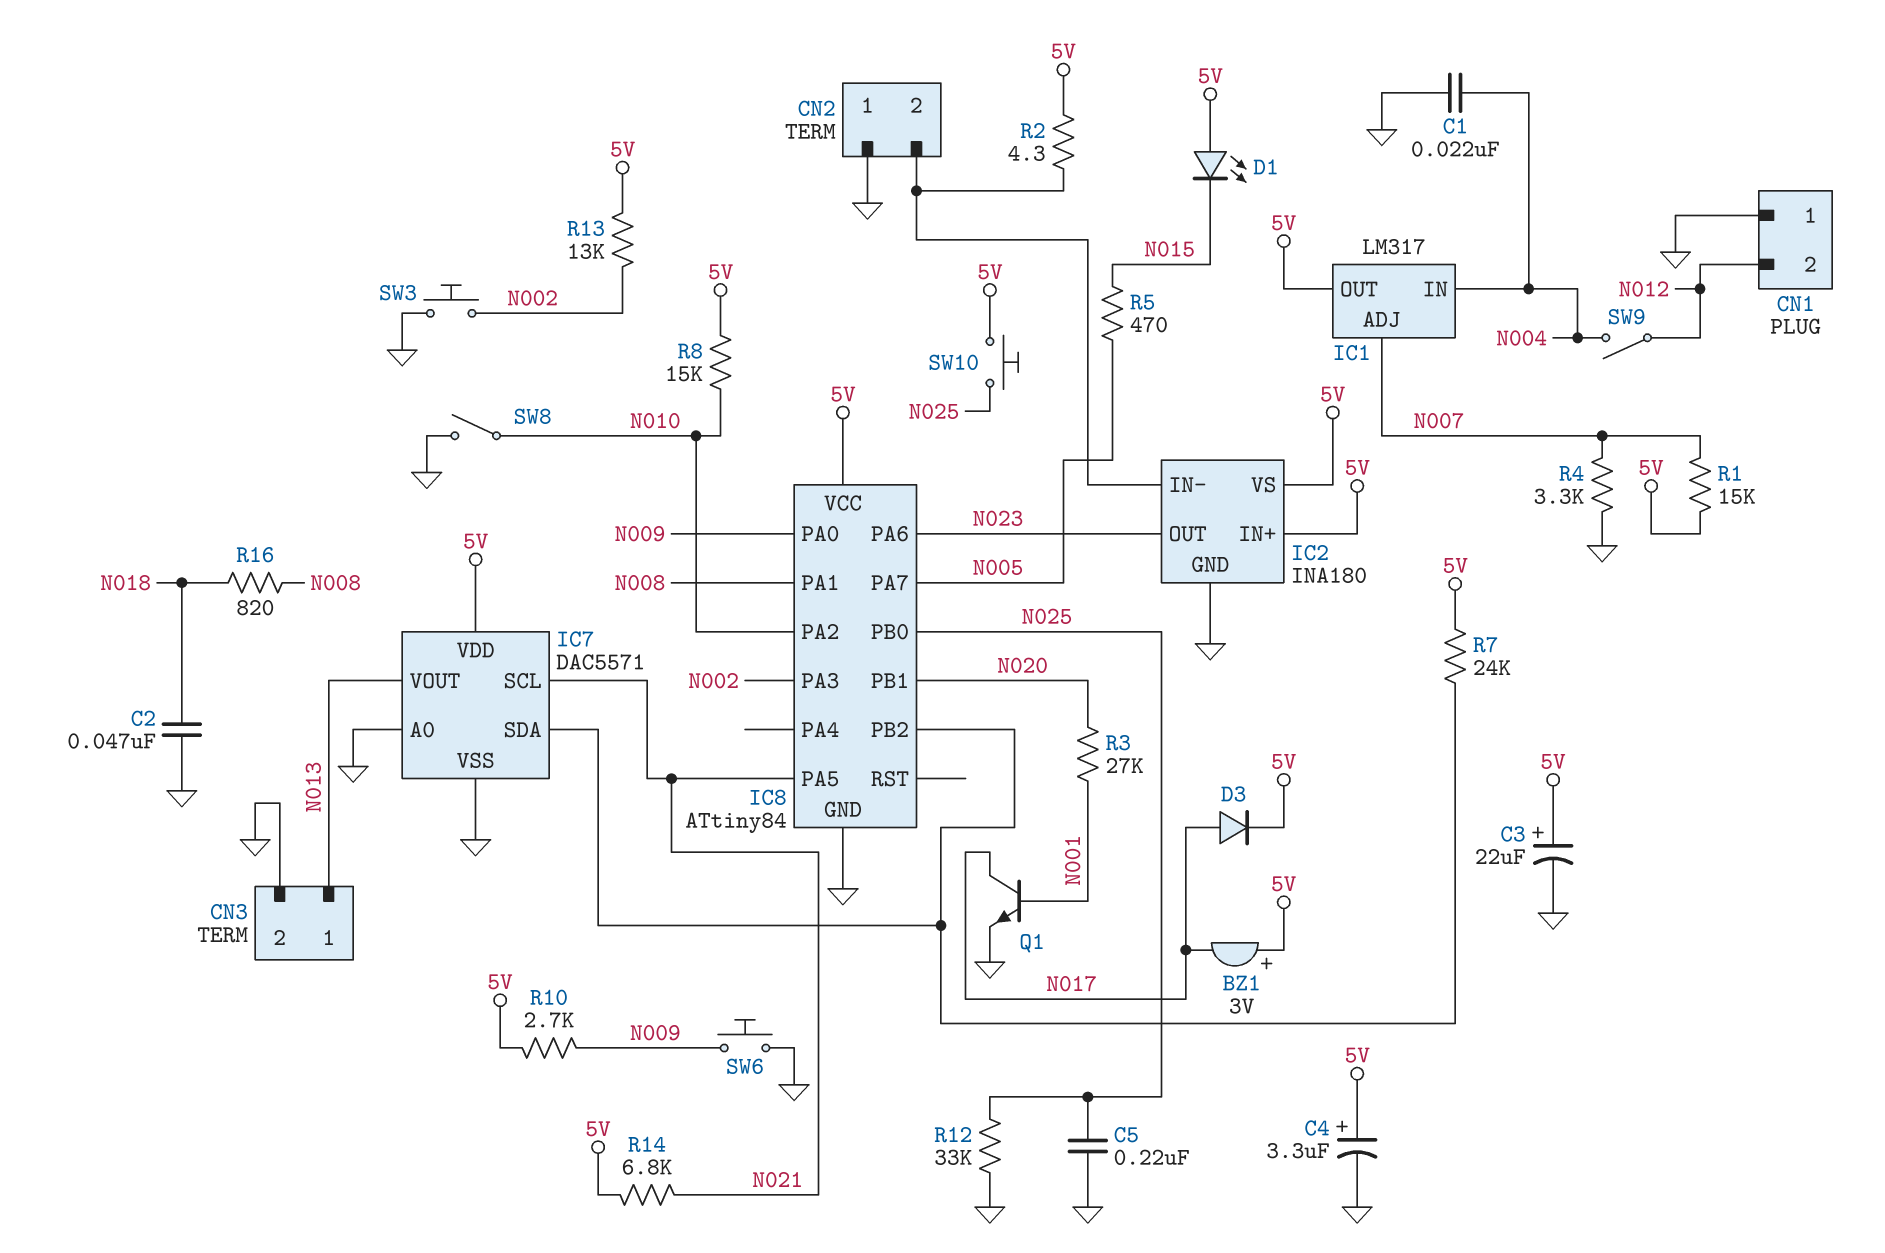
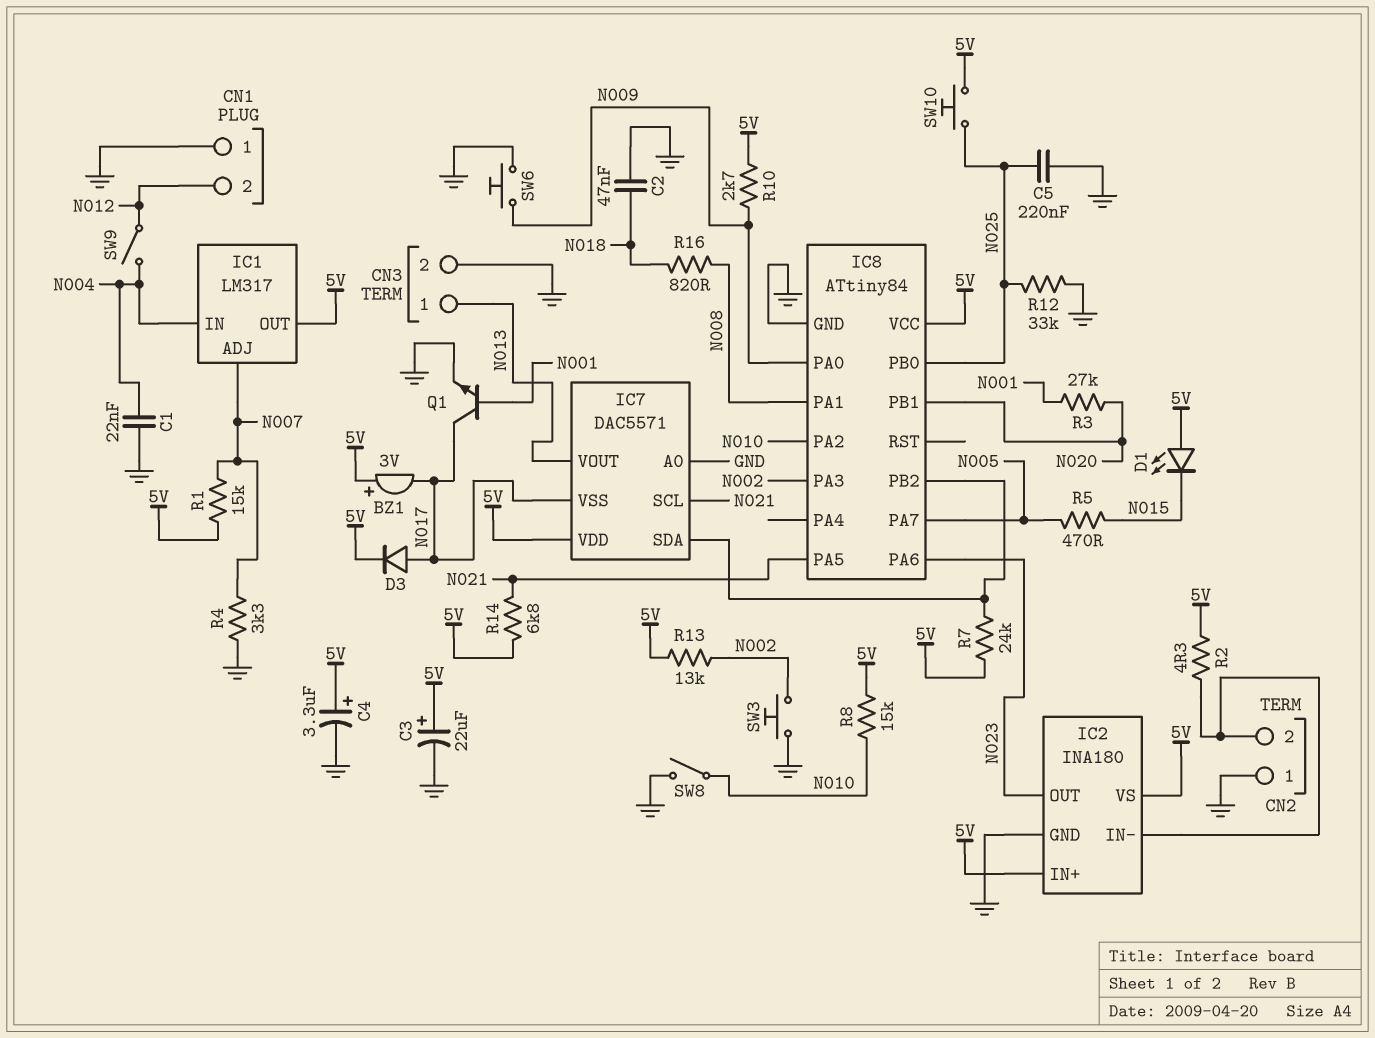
IC7 pin VSS: GND -> N017

